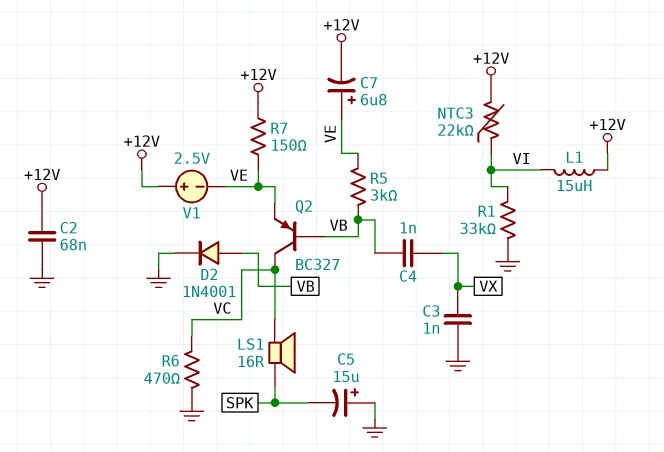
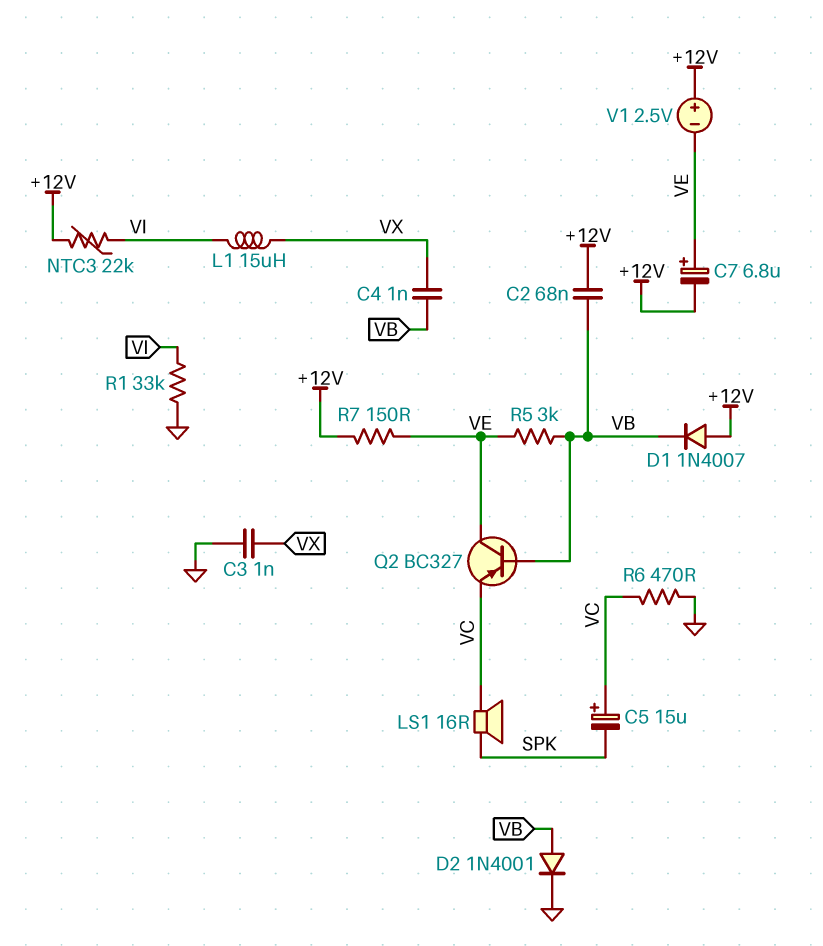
C2: 68nF (+12V, GND) -> 68nF (+12V, VB)
C5: 15uF (plus GND, minus SPK) -> 15uF (plus VC, minus SPK)
D1: none -> diode 1N4007 (A +12V, K VB)
L1: 15uH (+12V, VI) -> 15uH (VI, VX)
Q2: PNP BC327 (B VB, C VC, E VE) -> PNP BC327 (B VB, C VE, E VC)

